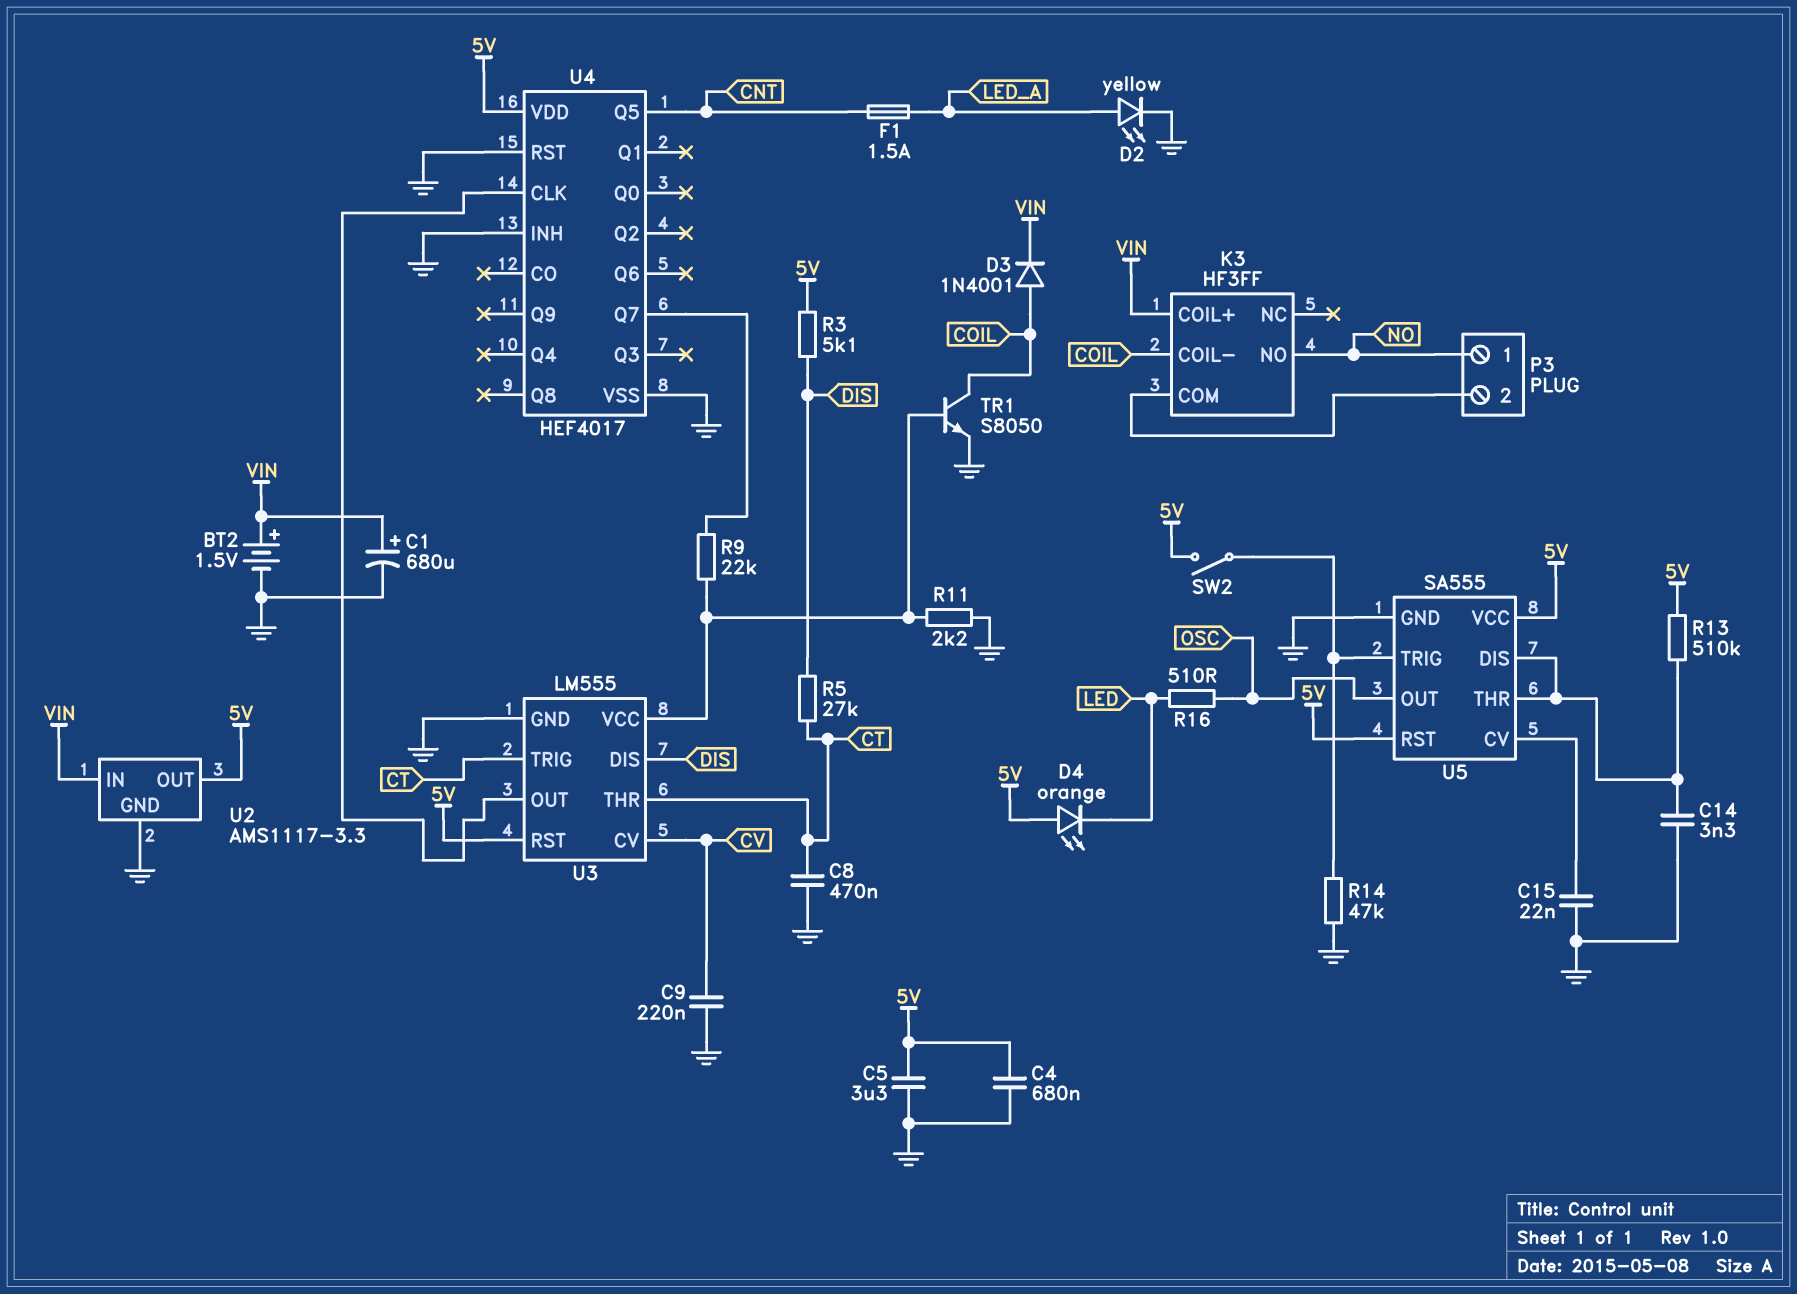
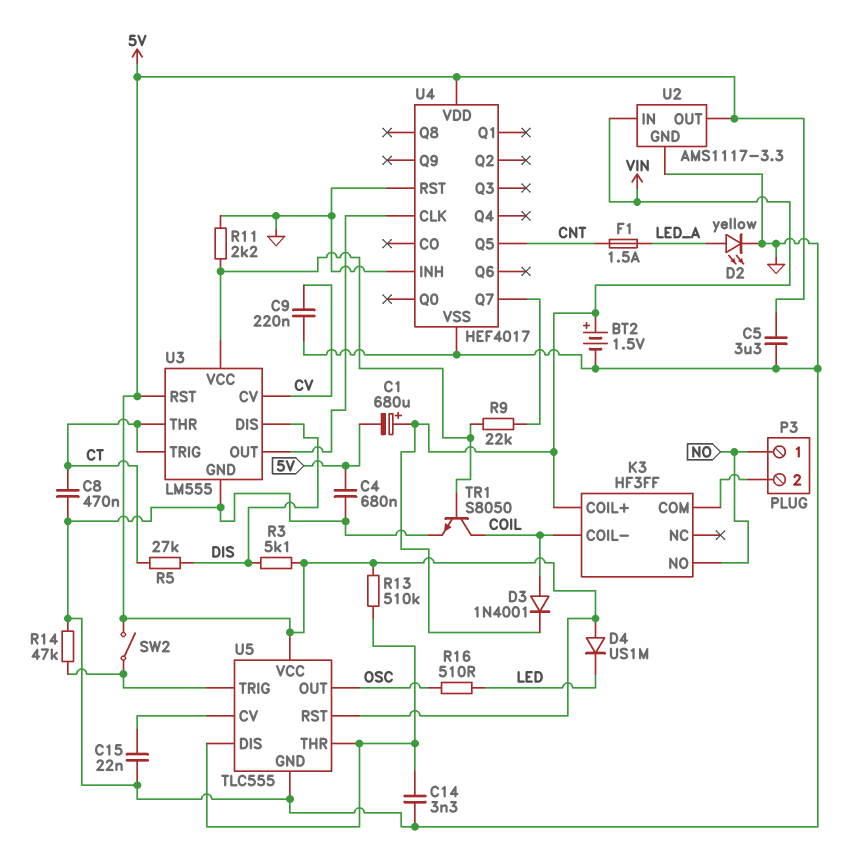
C1: 680uF (plus VIN, minus GND) -> 680uF (plus VIN, minus 5V)
D4: LED orange (A 5V, K LED) -> diode US1M (A 5V, K LED)
U5: SA555 -> TLC555

